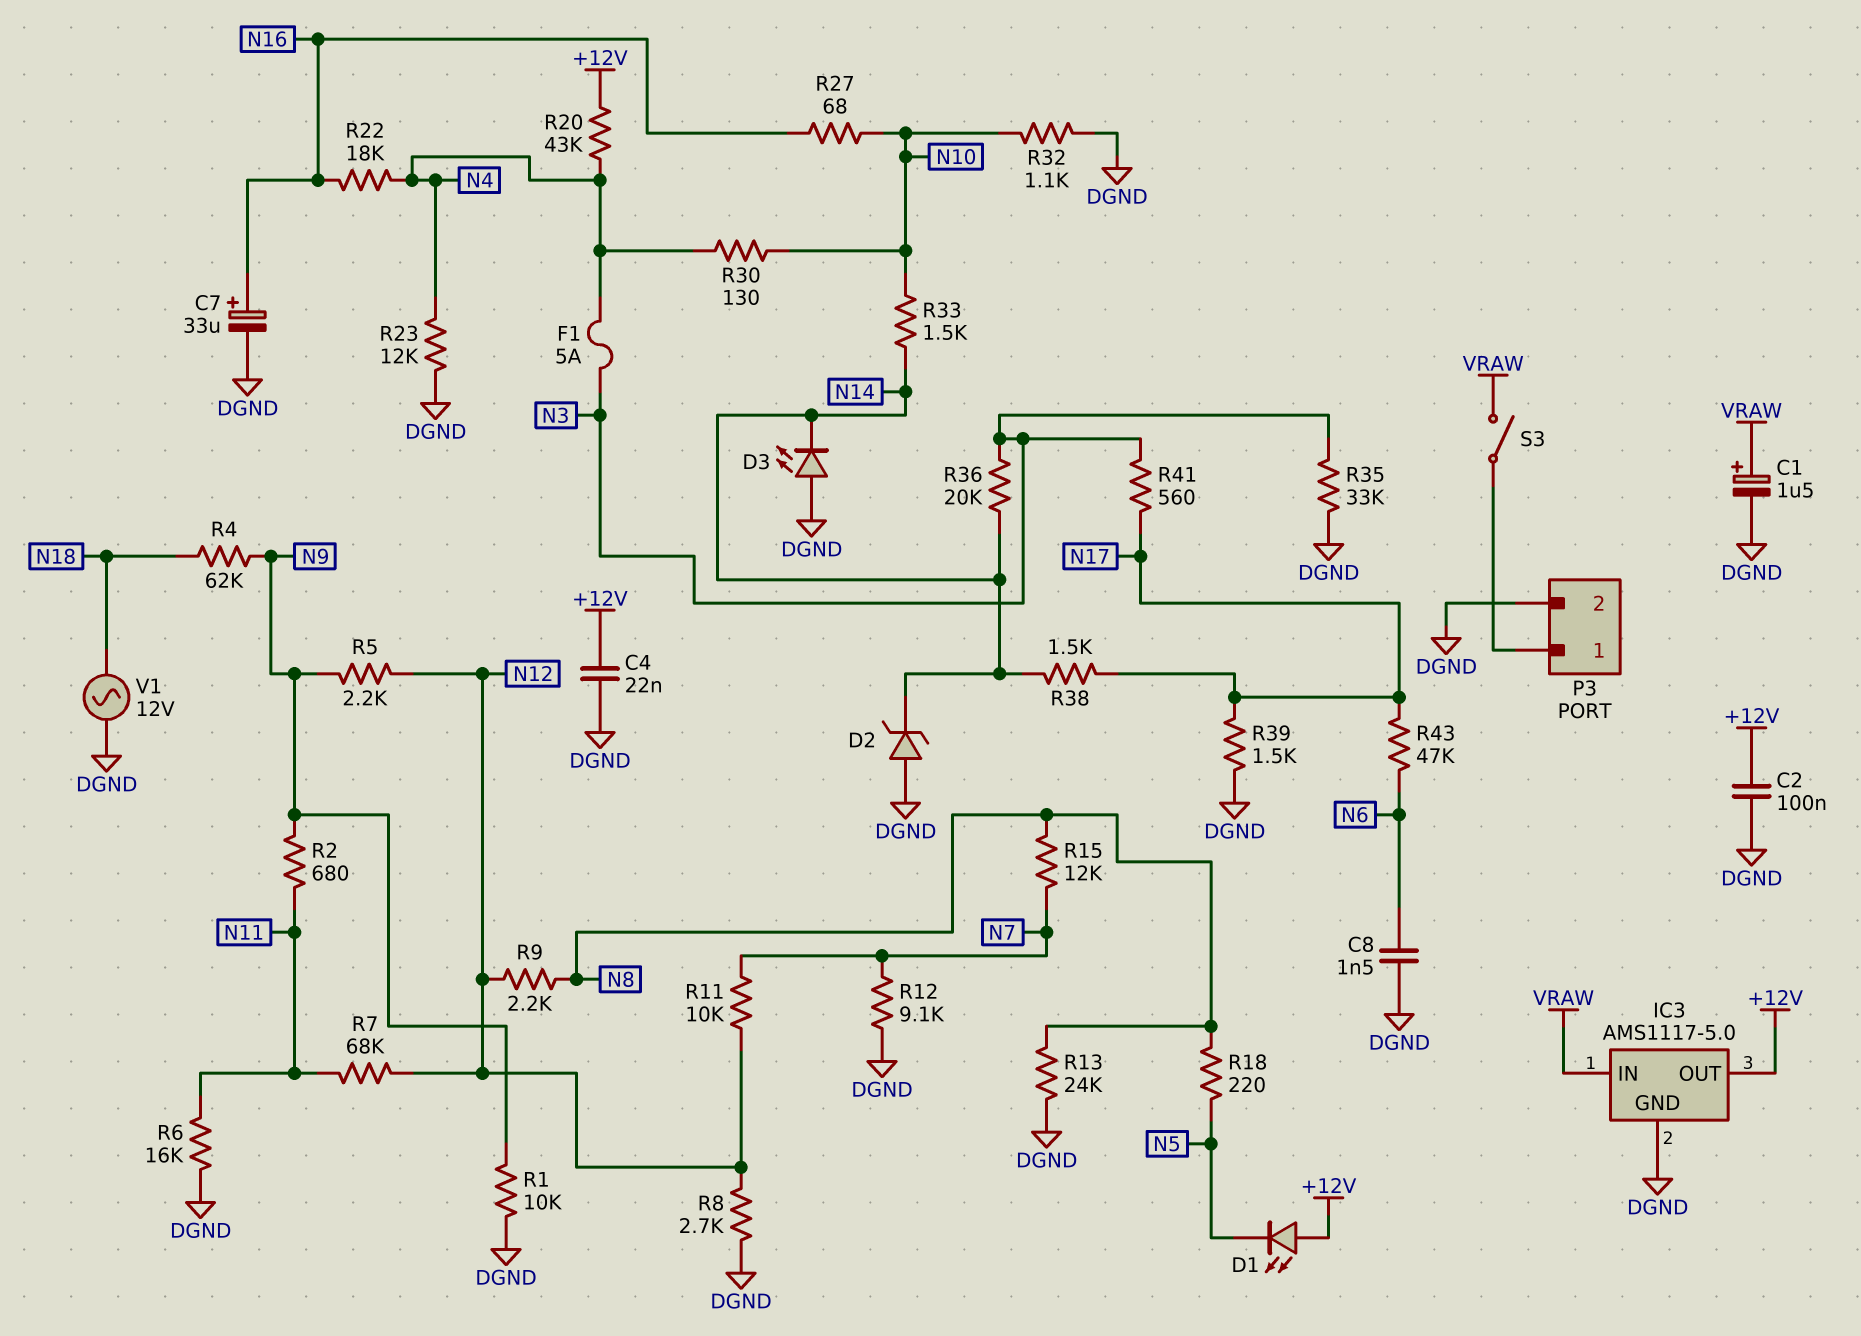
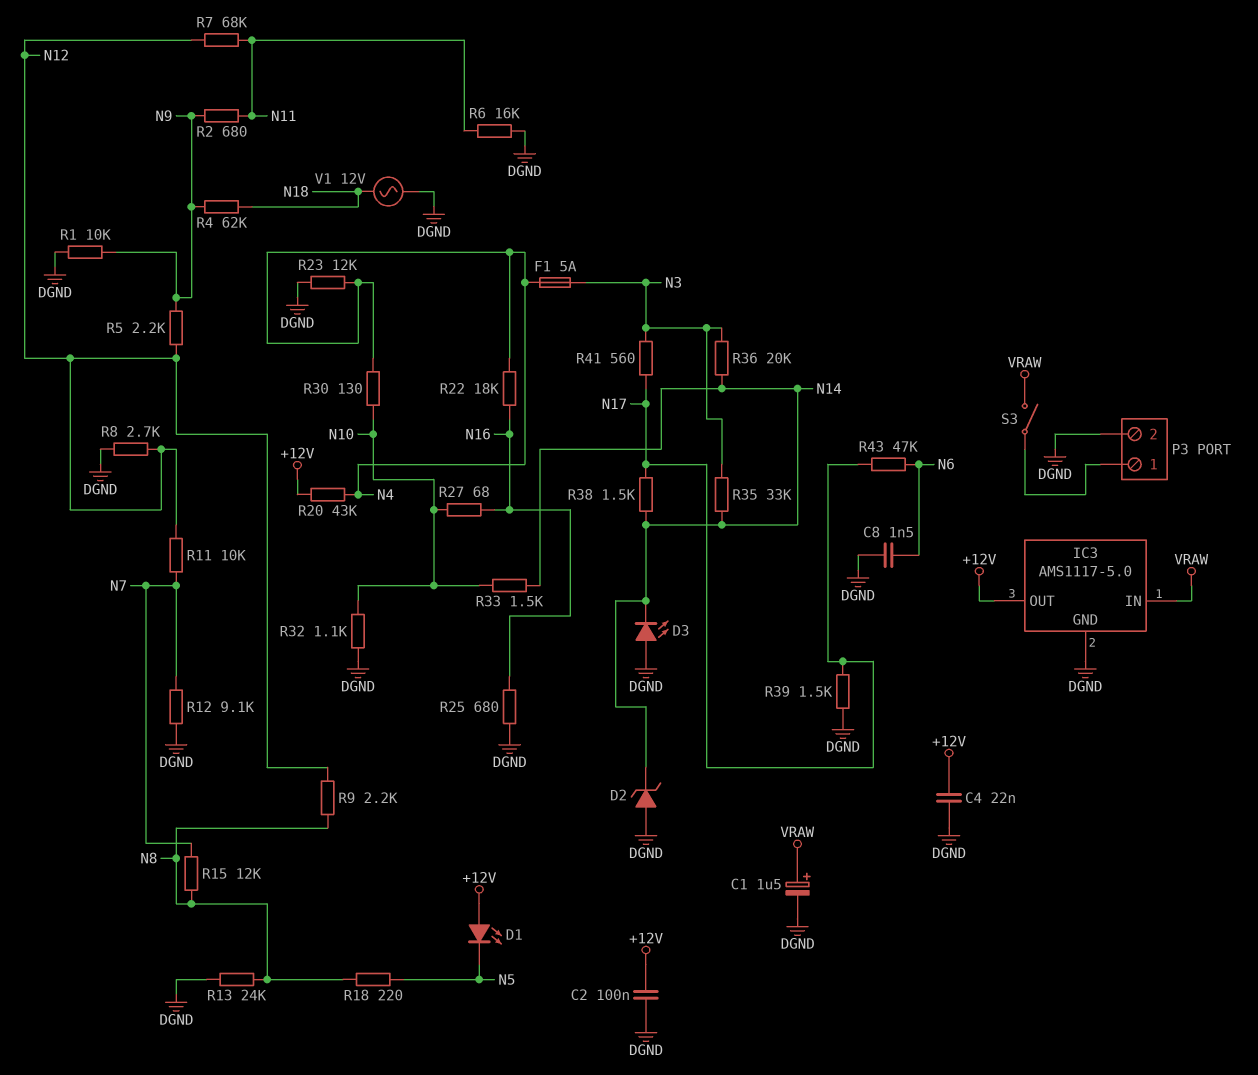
C7: 33uF (plus N16, minus DGND) -> none
R25: none -> 680 (DGND, N16)
R35: 33k (DGND, N3) -> 33k (N3, N14)

